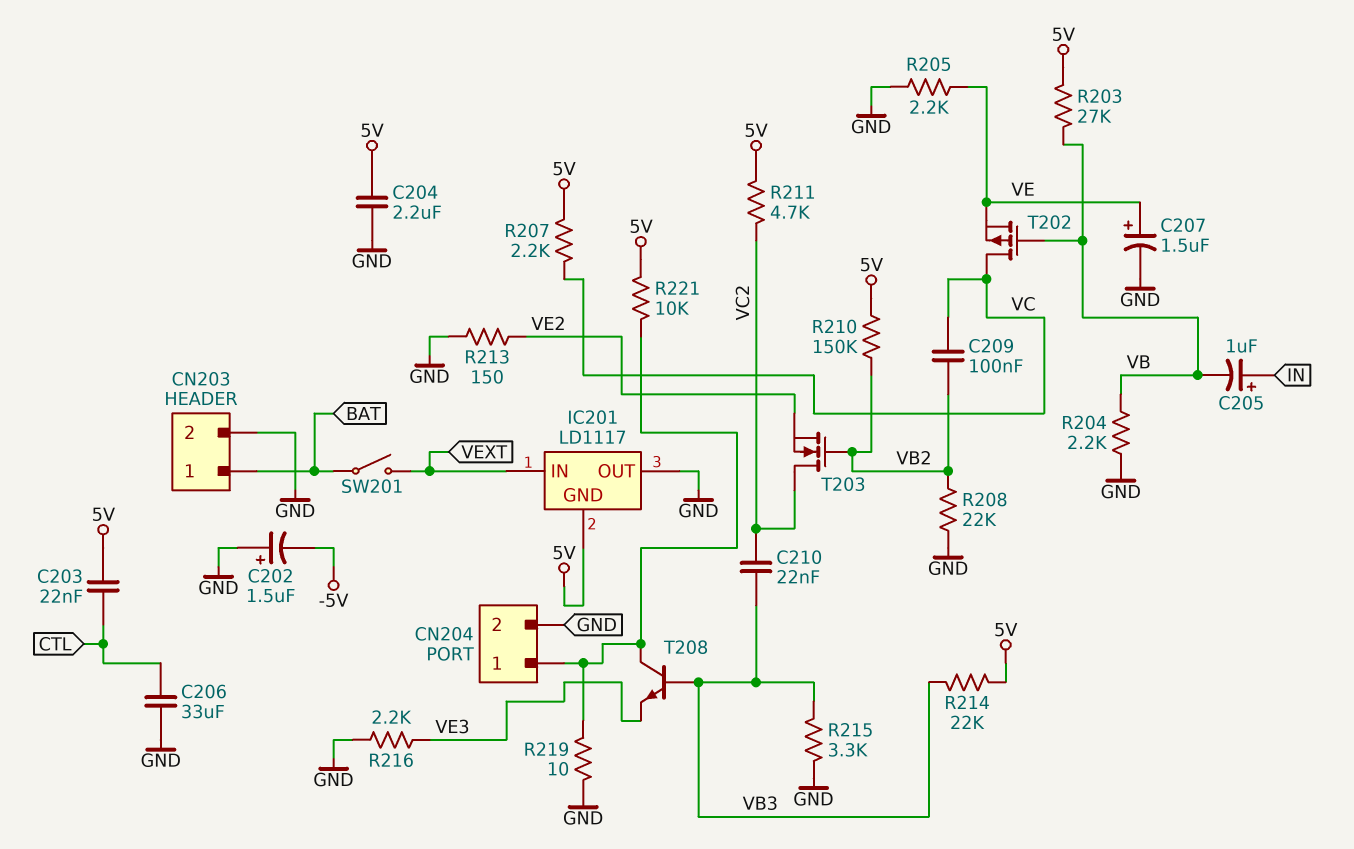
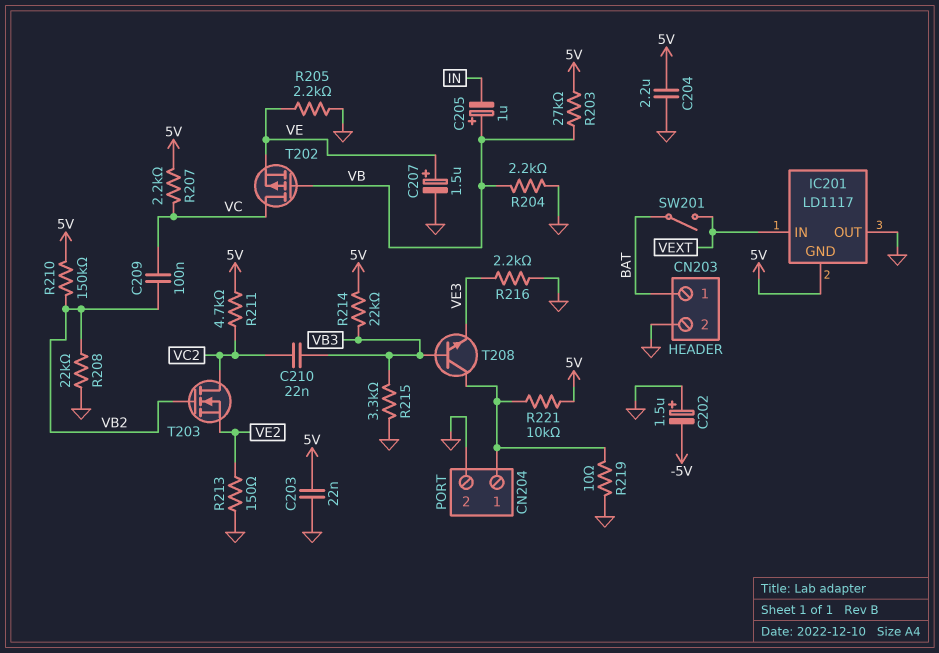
C203: 22nF (5V, CTL) -> 22nF (5V, GND)
C205: 1uF (plus IN, minus VB) -> 1uF (plus VB, minus IN)
C206: 33uF (CTL, GND) -> none

